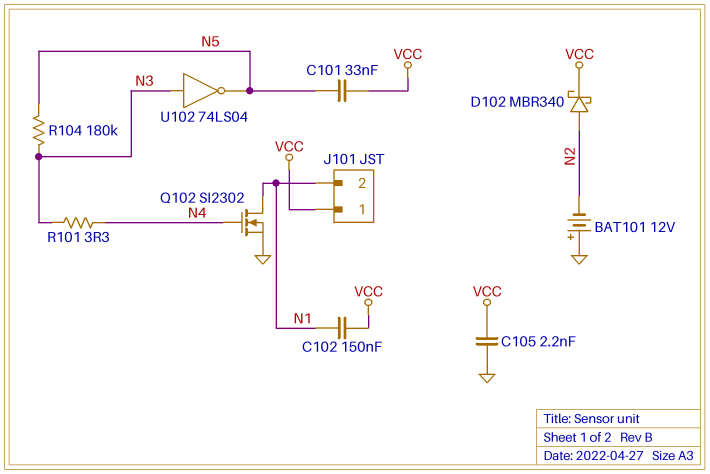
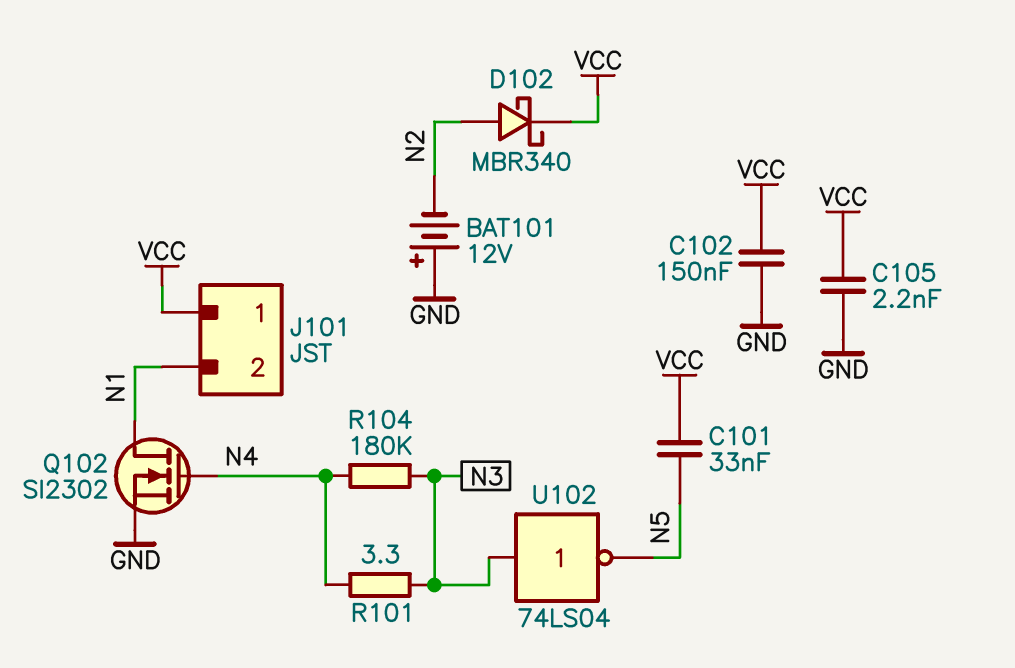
C102: 150nF (N1, VCC) -> 150nF (GND, VCC)
R104: 180k (N3, N5) -> 180k (N3, N4)

